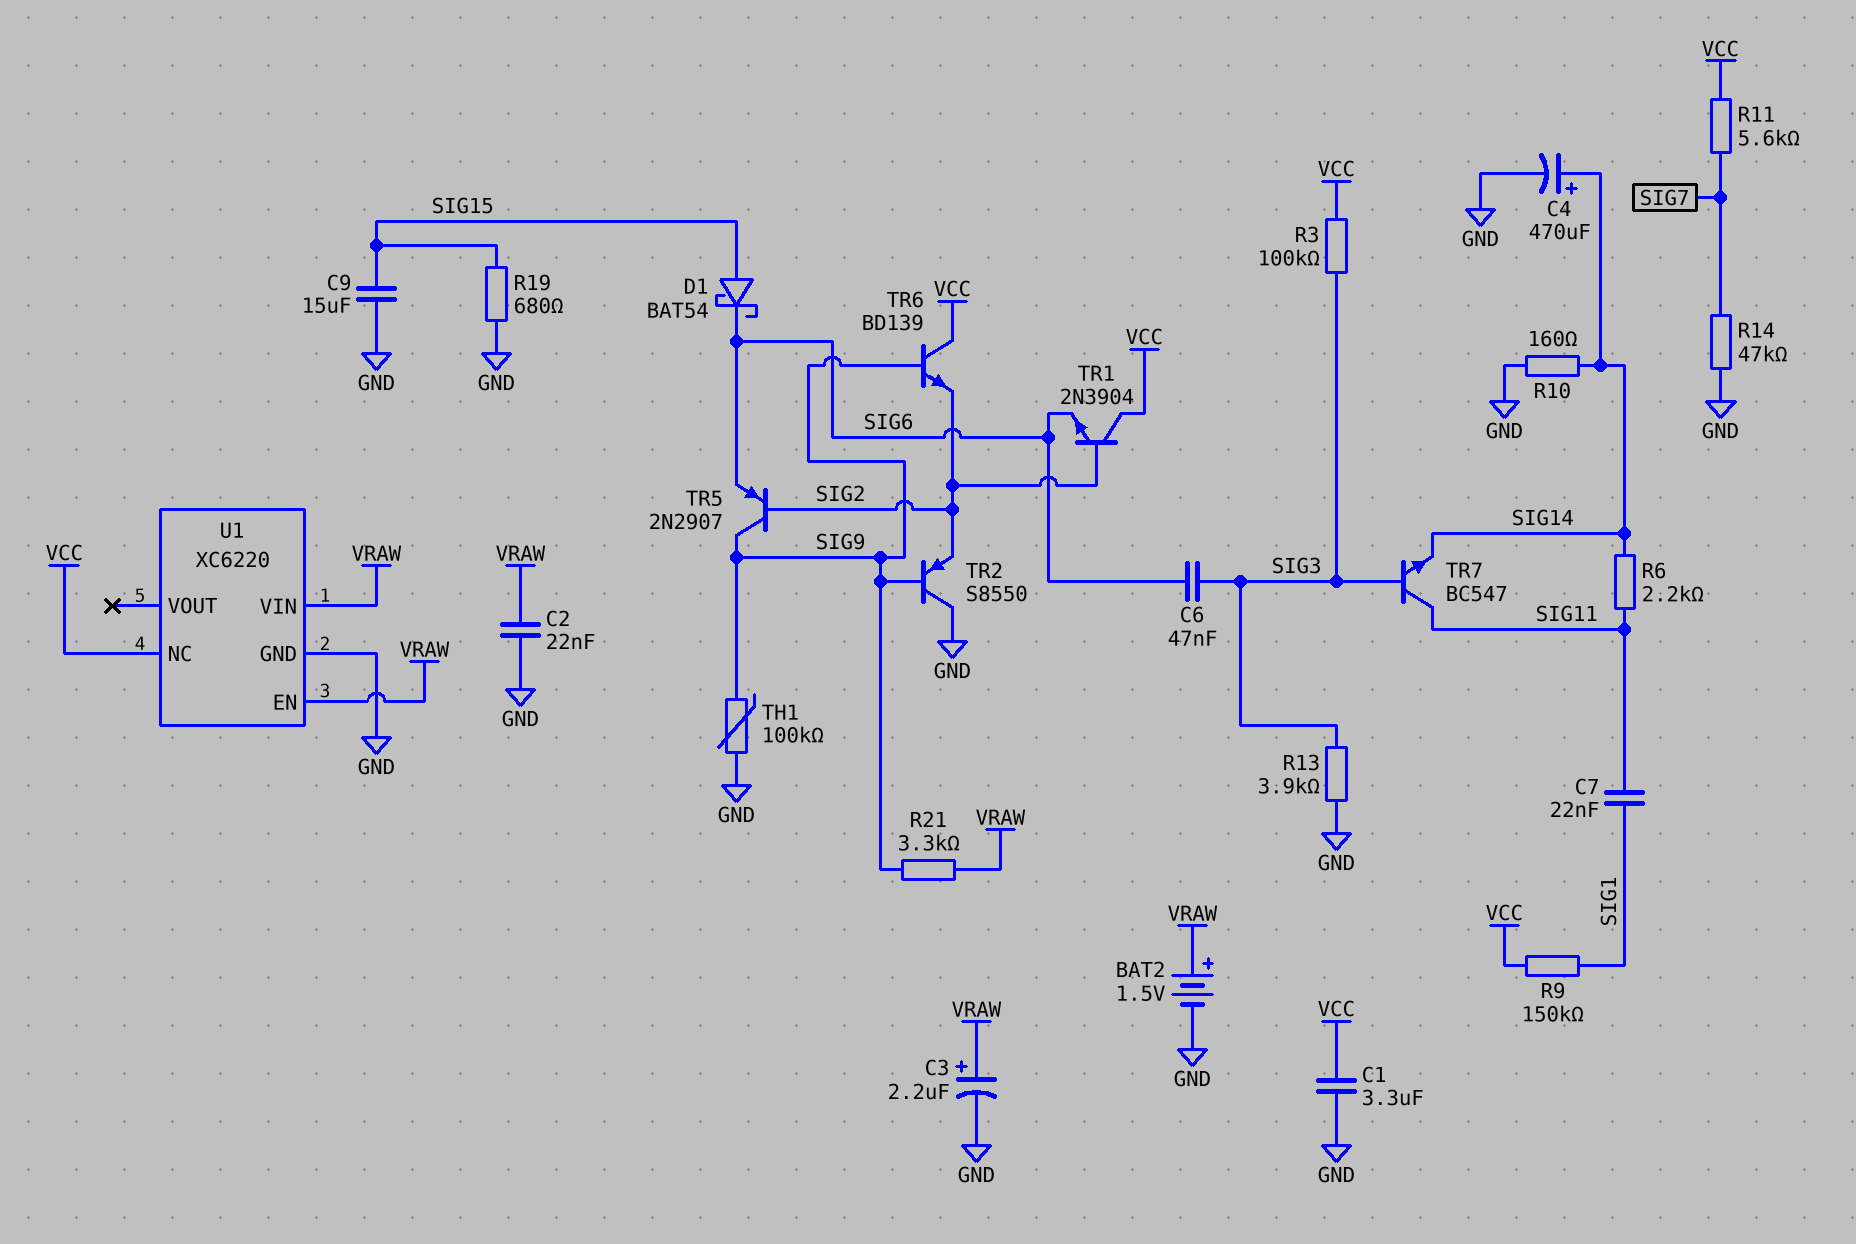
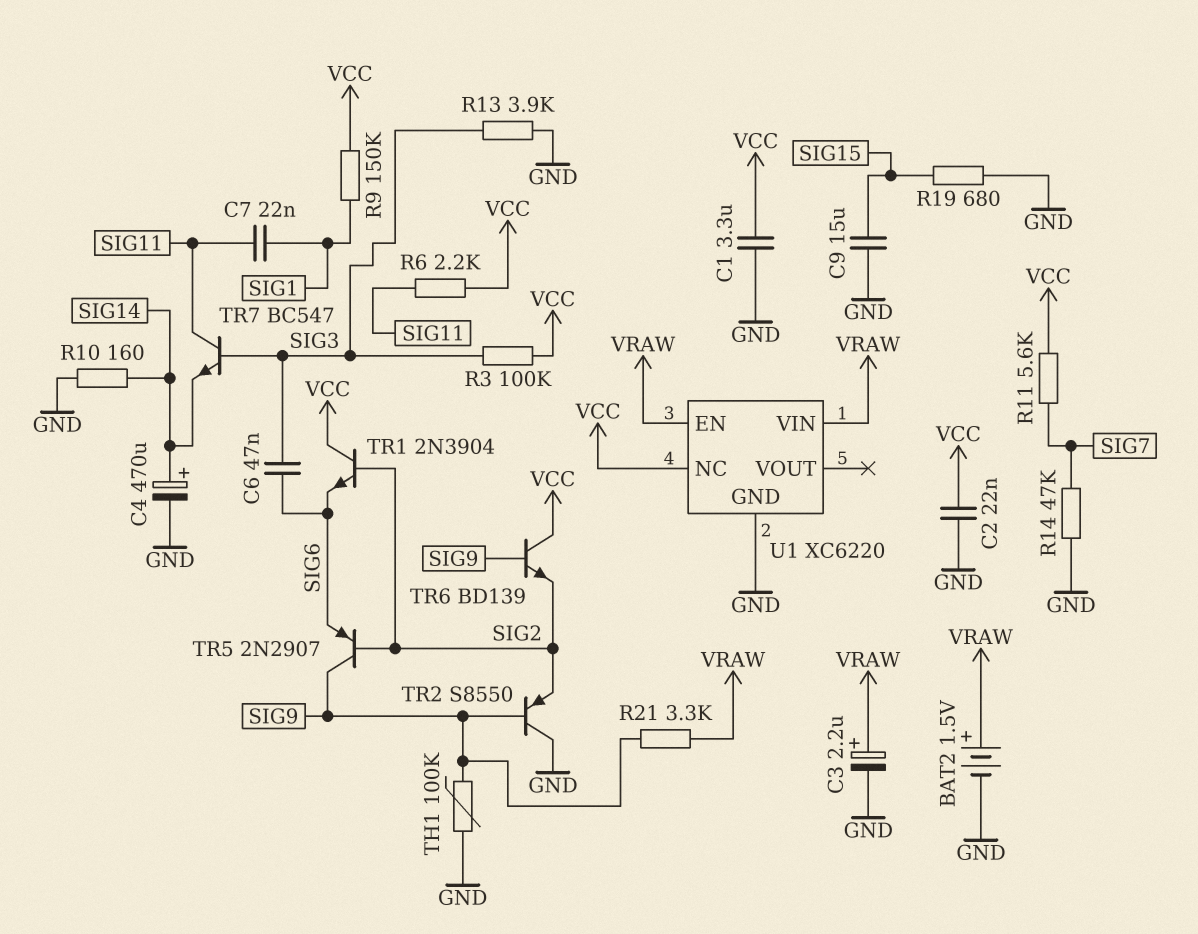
C2: 22nF (GND, VRAW) -> 22nF (GND, VCC)
D1: schottky BAT54 (A SIG15, K SIG6) -> none
R6: 2.2k (SIG11, SIG14) -> 2.2k (SIG11, VCC)

